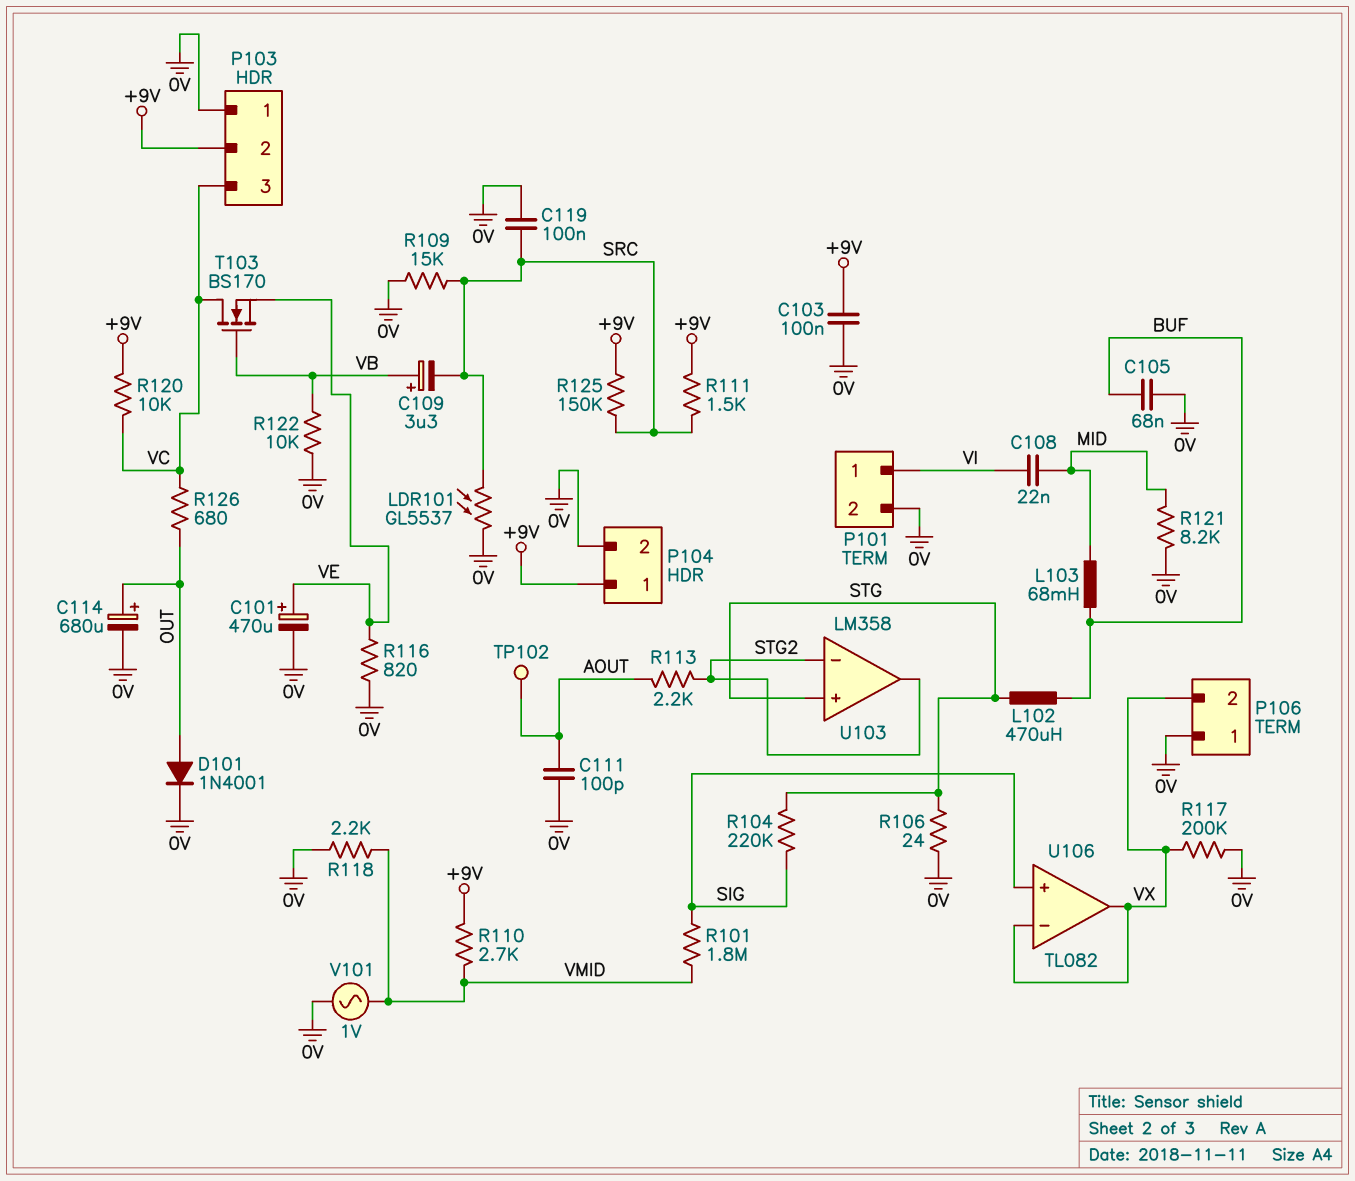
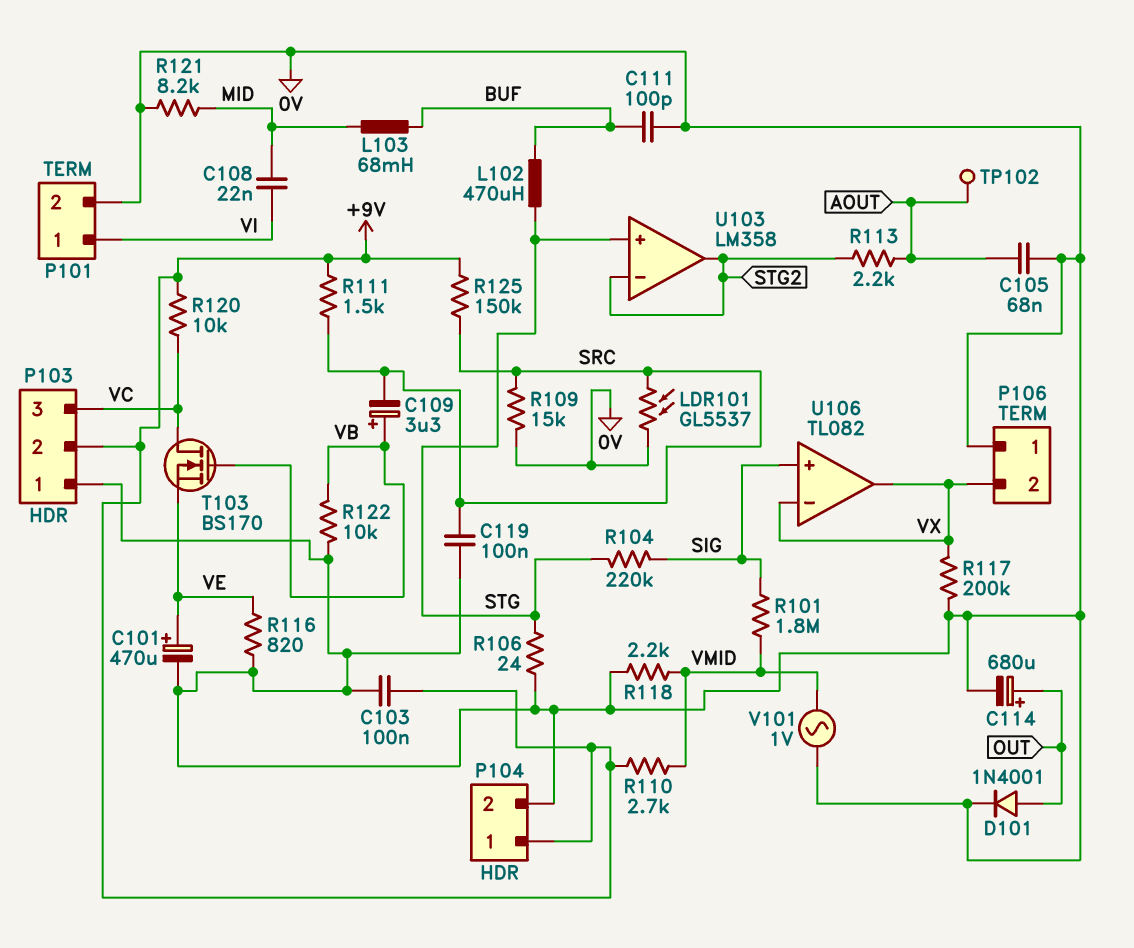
C105: 68nF (0V, BUF) -> 68nF (0V, AOUT)
C111: 100pF (0V, AOUT) -> 100pF (0V, BUF)
R126: 680 (OUT, VC) -> none

